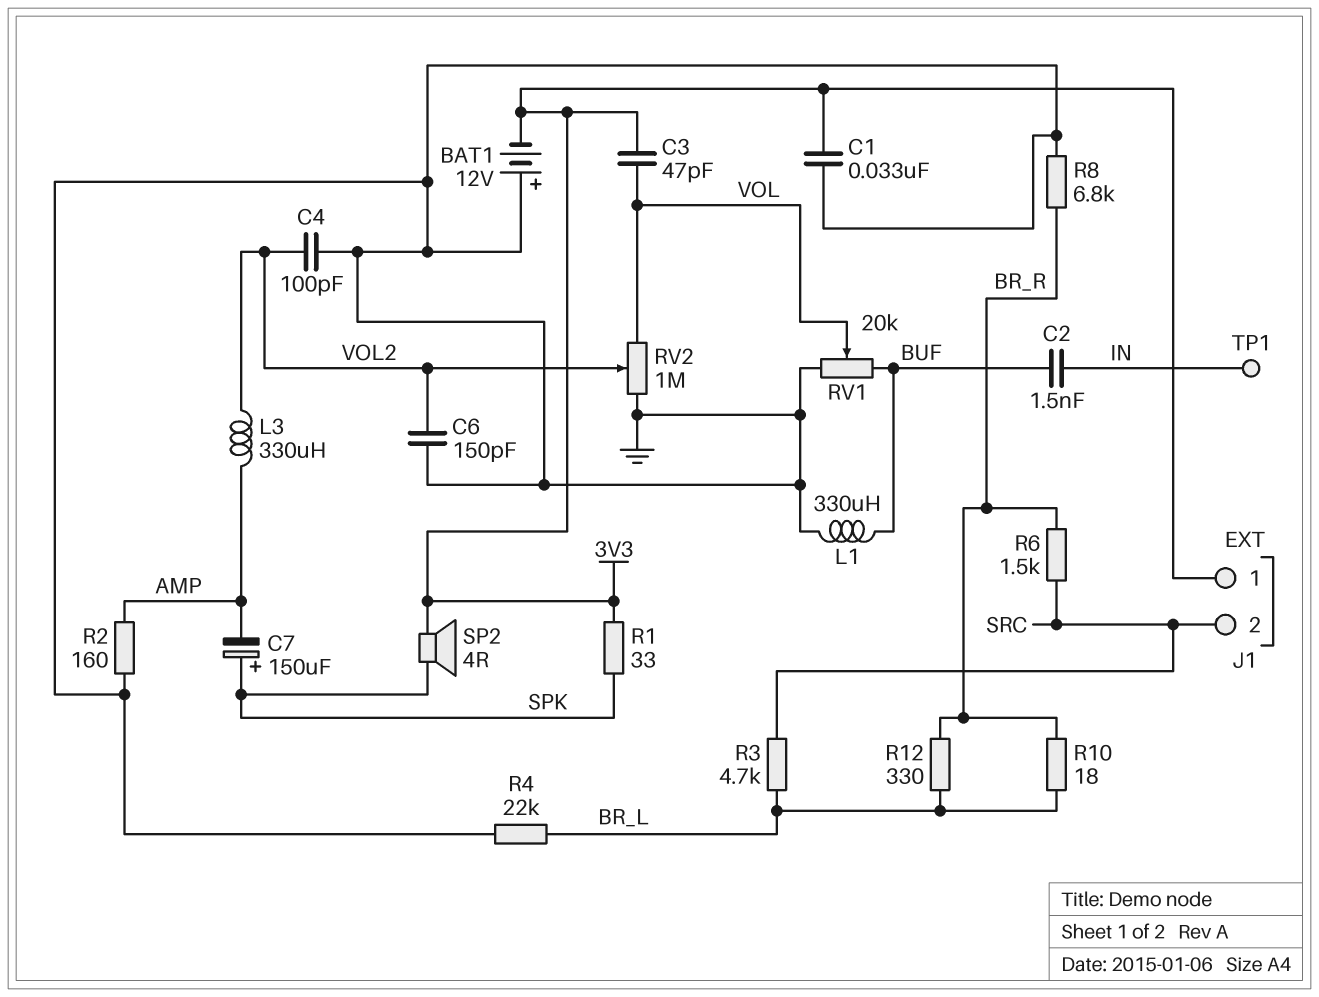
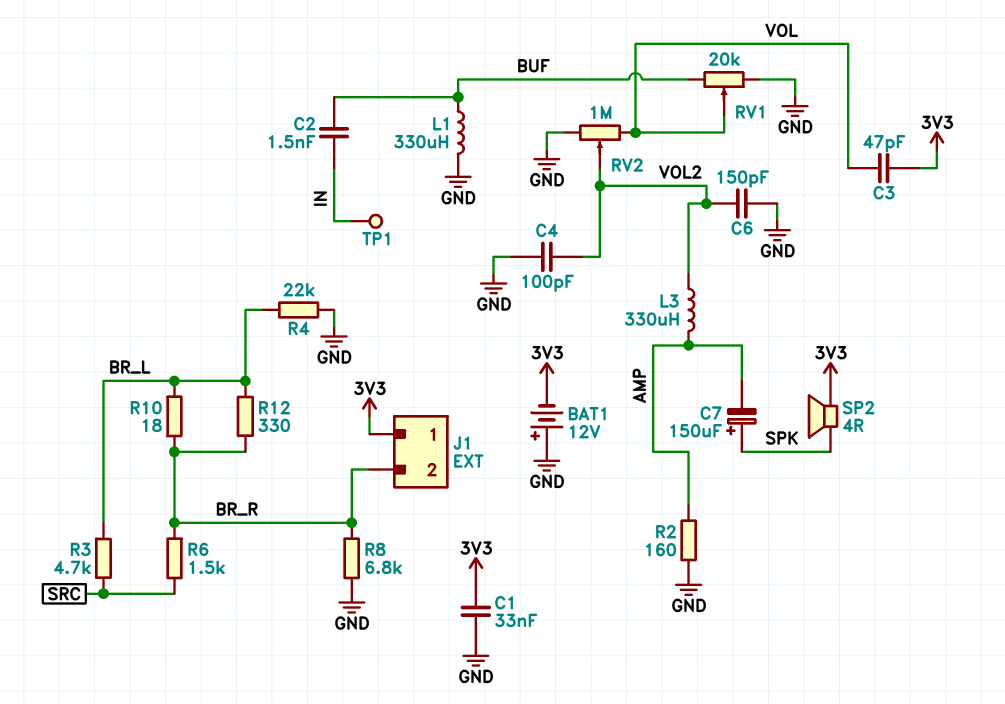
J1 pin 2: SRC -> BR_R
R1: 33 (3V3, SPK) -> none

